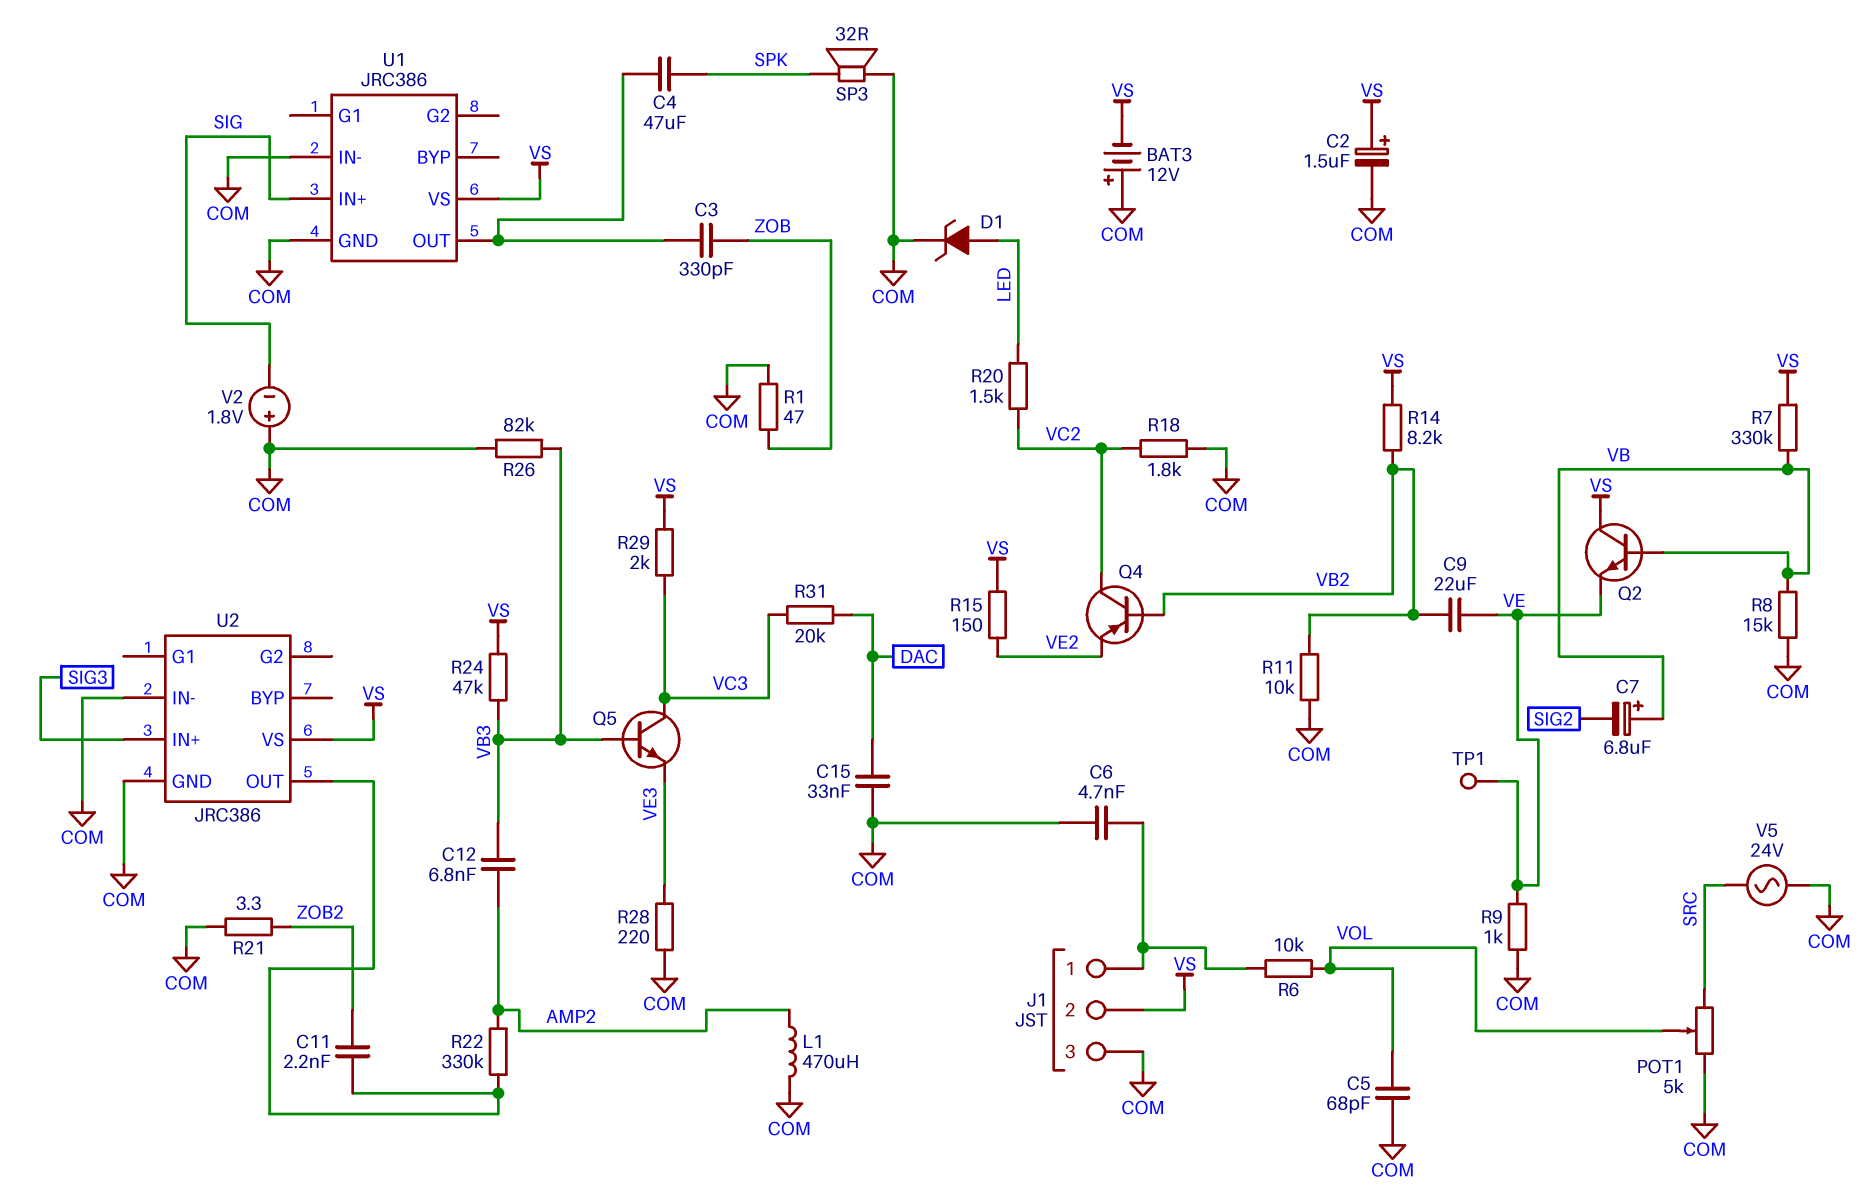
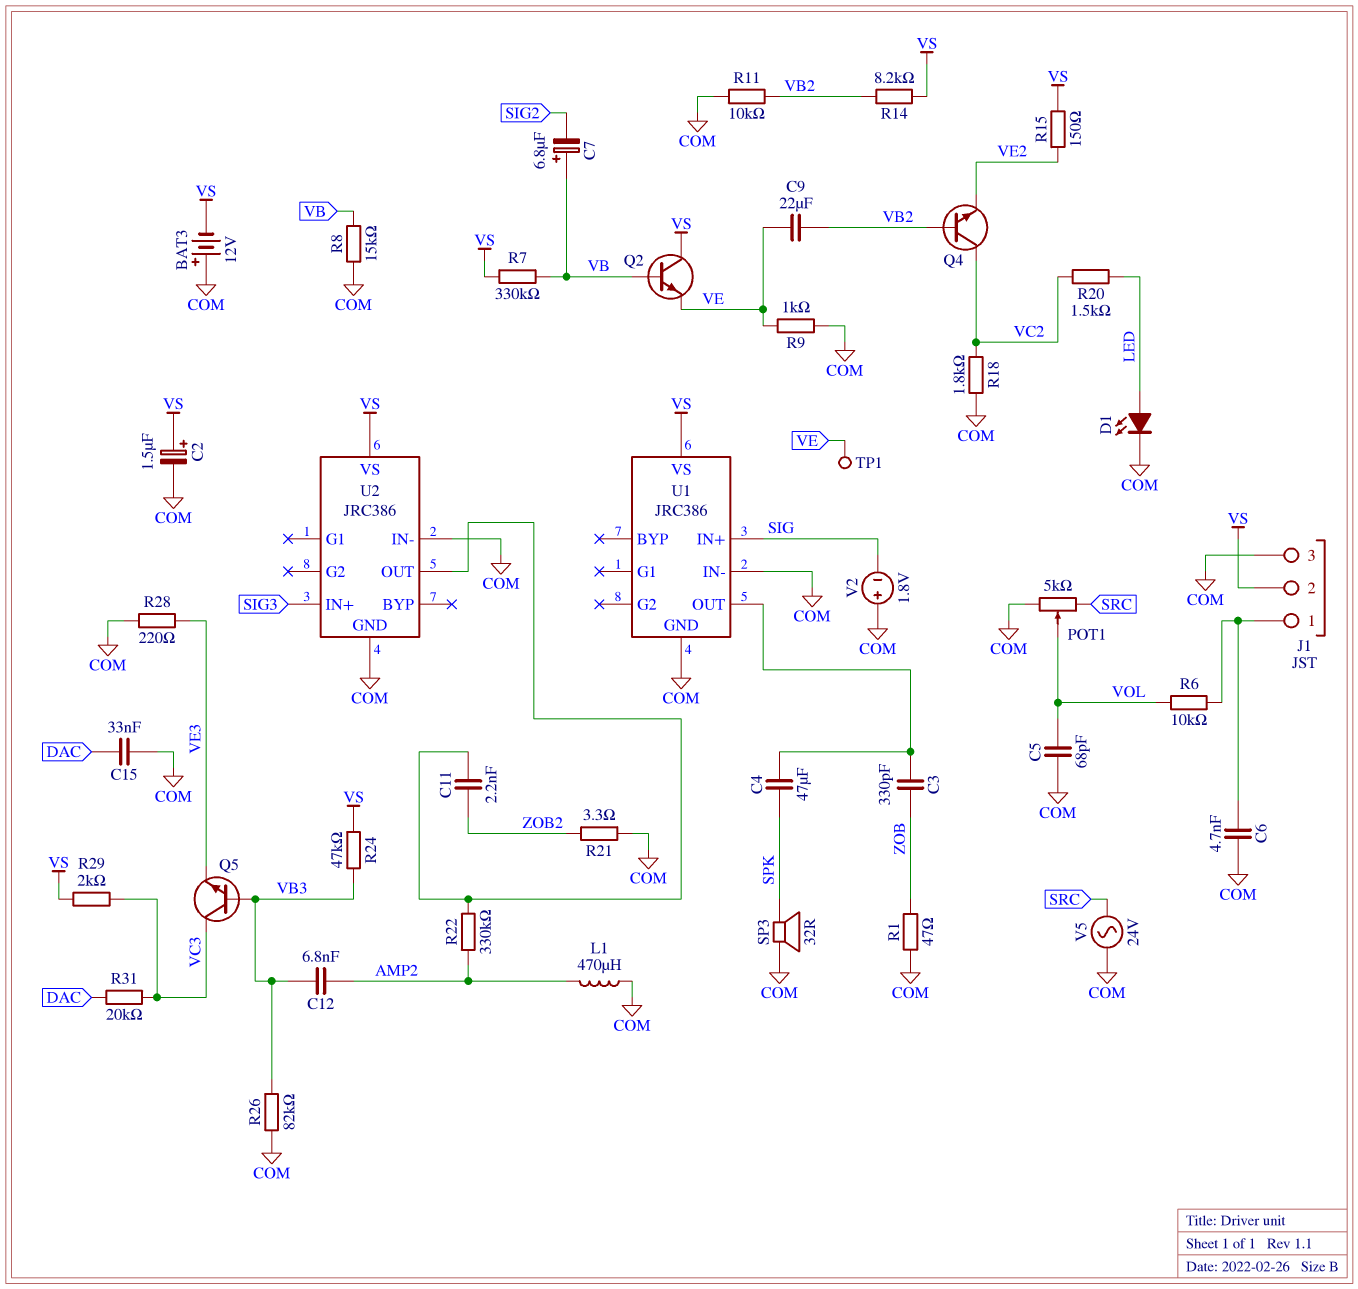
D1: zener (A LED, K COM) -> LED (A LED, K COM)
Q4: PNP (B VB2, C VC2, E VE2) -> NPN (B VB2, C VC2, E VE2)

